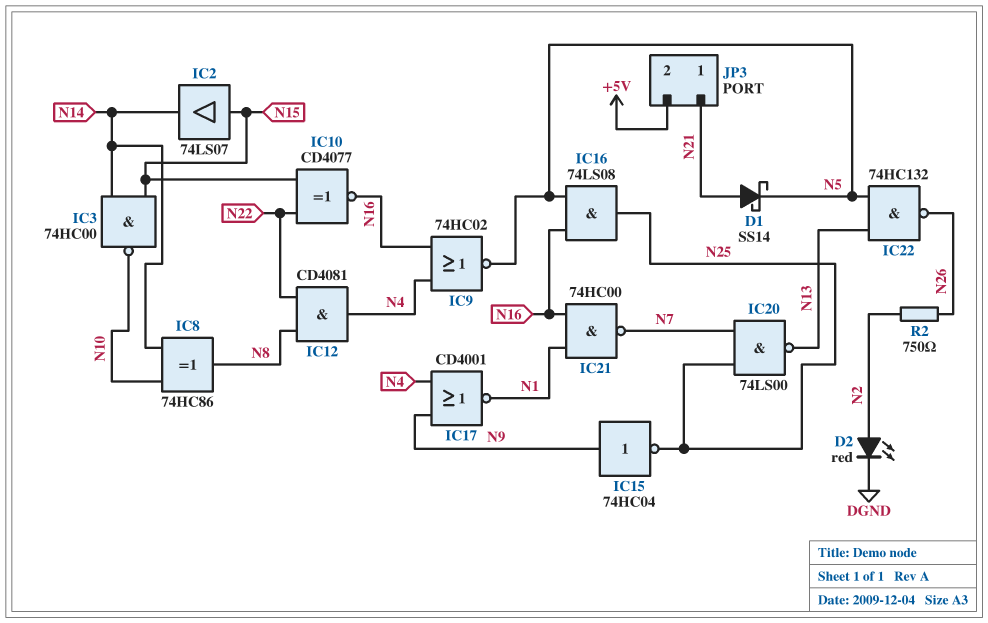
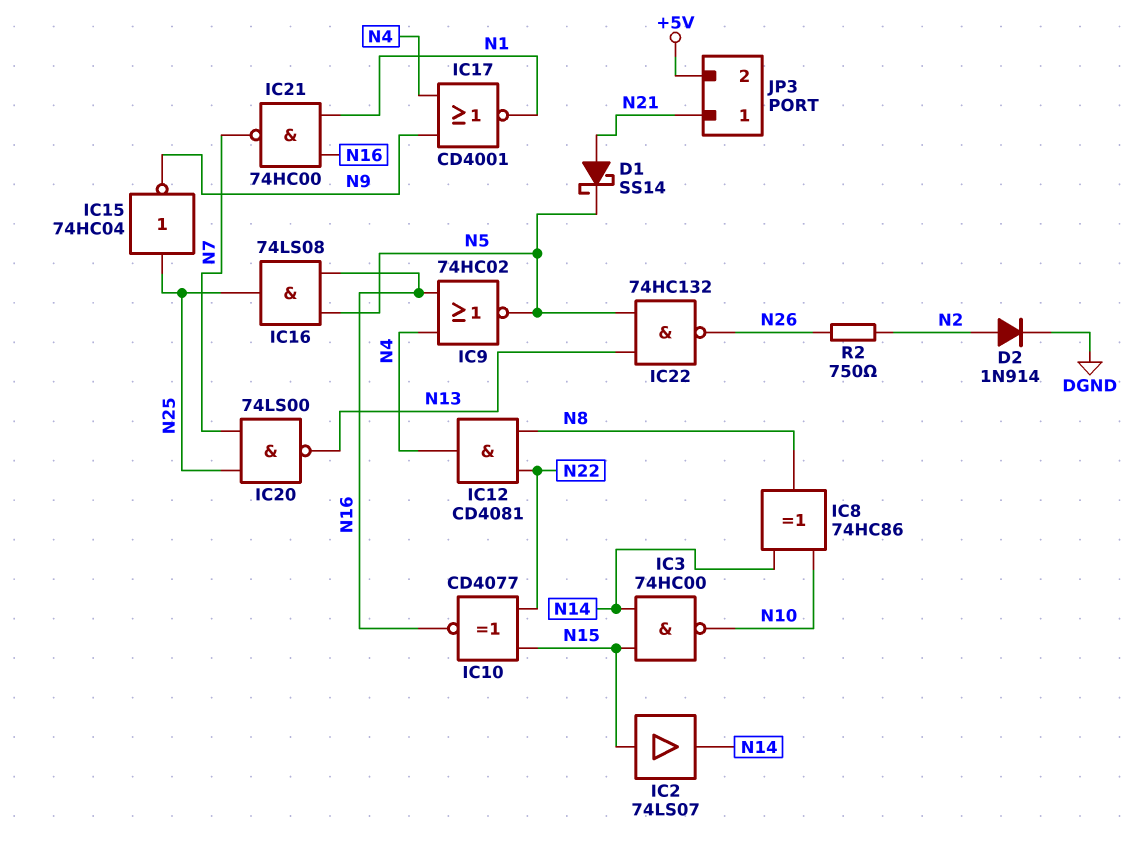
D2: LED red (A N2, K DGND) -> diode 1N914 (A N2, K DGND)
IC15: NOT 74HC04 (in N9, out N25) -> NOT 74HC04 (in N25, out N9)

